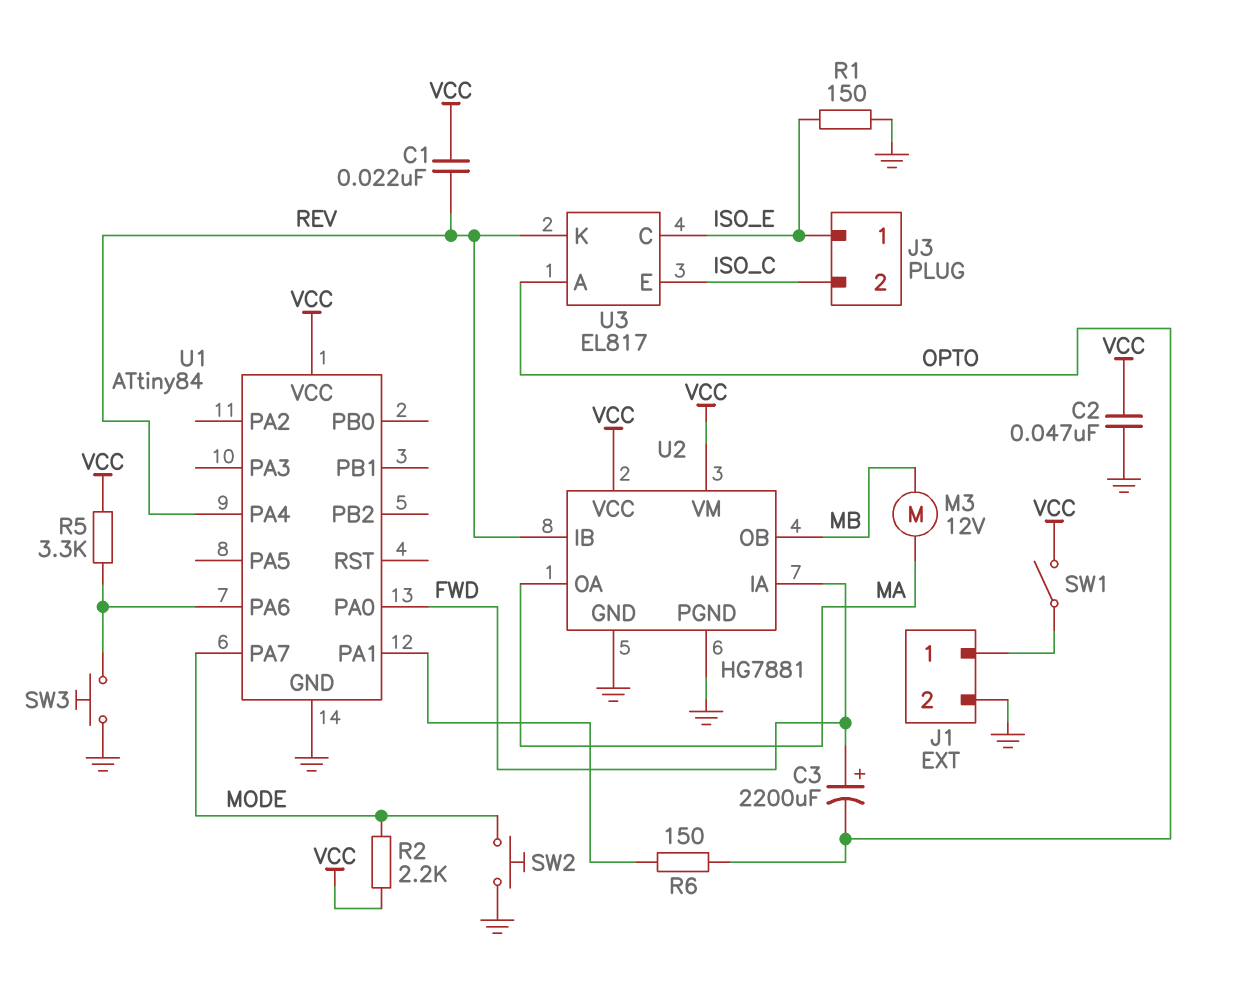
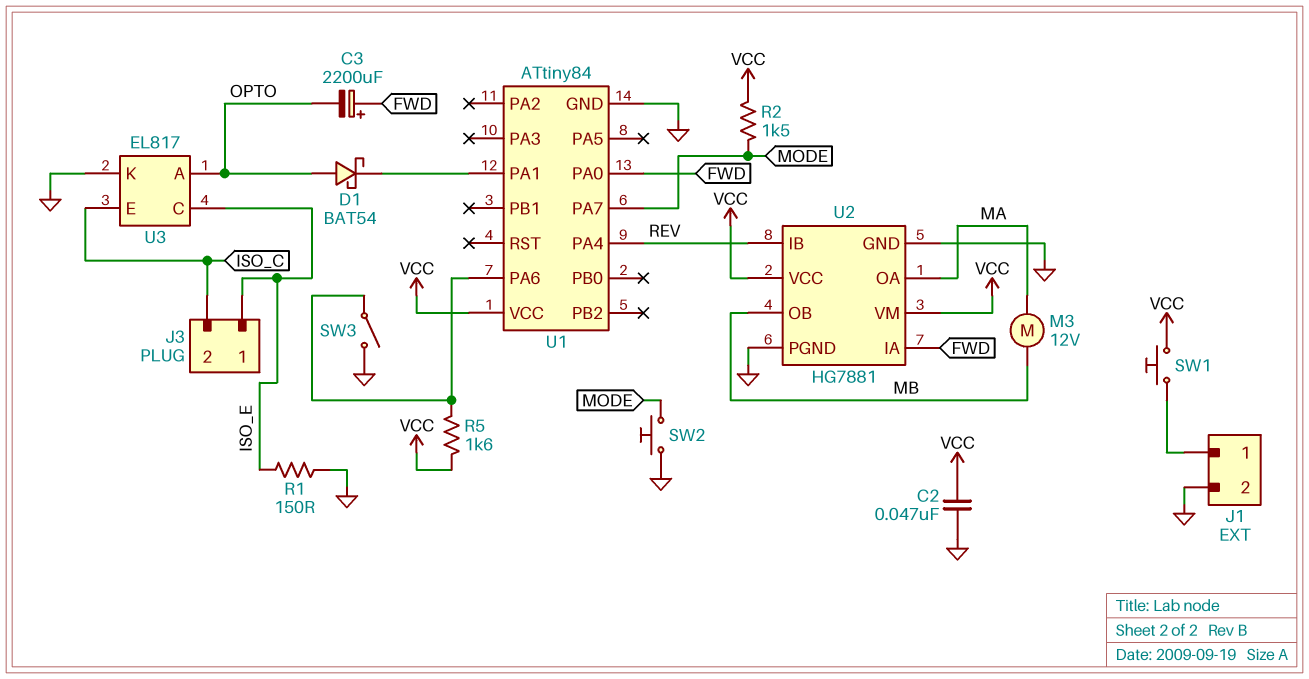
C1: 22nF (REV, VCC) -> none
D1: none -> schottky BAT54 (A OPTO, K U1/PA1)
R2: 2.2k (MODE, VCC) -> 1.5k (MODE, VCC)
R5: 3.3k (U1/PA6, VCC) -> 1.6k (U1/PA6, VCC)
R6: 150 (OPTO, U1/PA1) -> none
SW1: switch (J1/1, VCC) -> button (J1/1, VCC)
SW3: button (GND, U1/PA6) -> switch (GND, U1/PA6)
U3 pin K: REV -> GND

